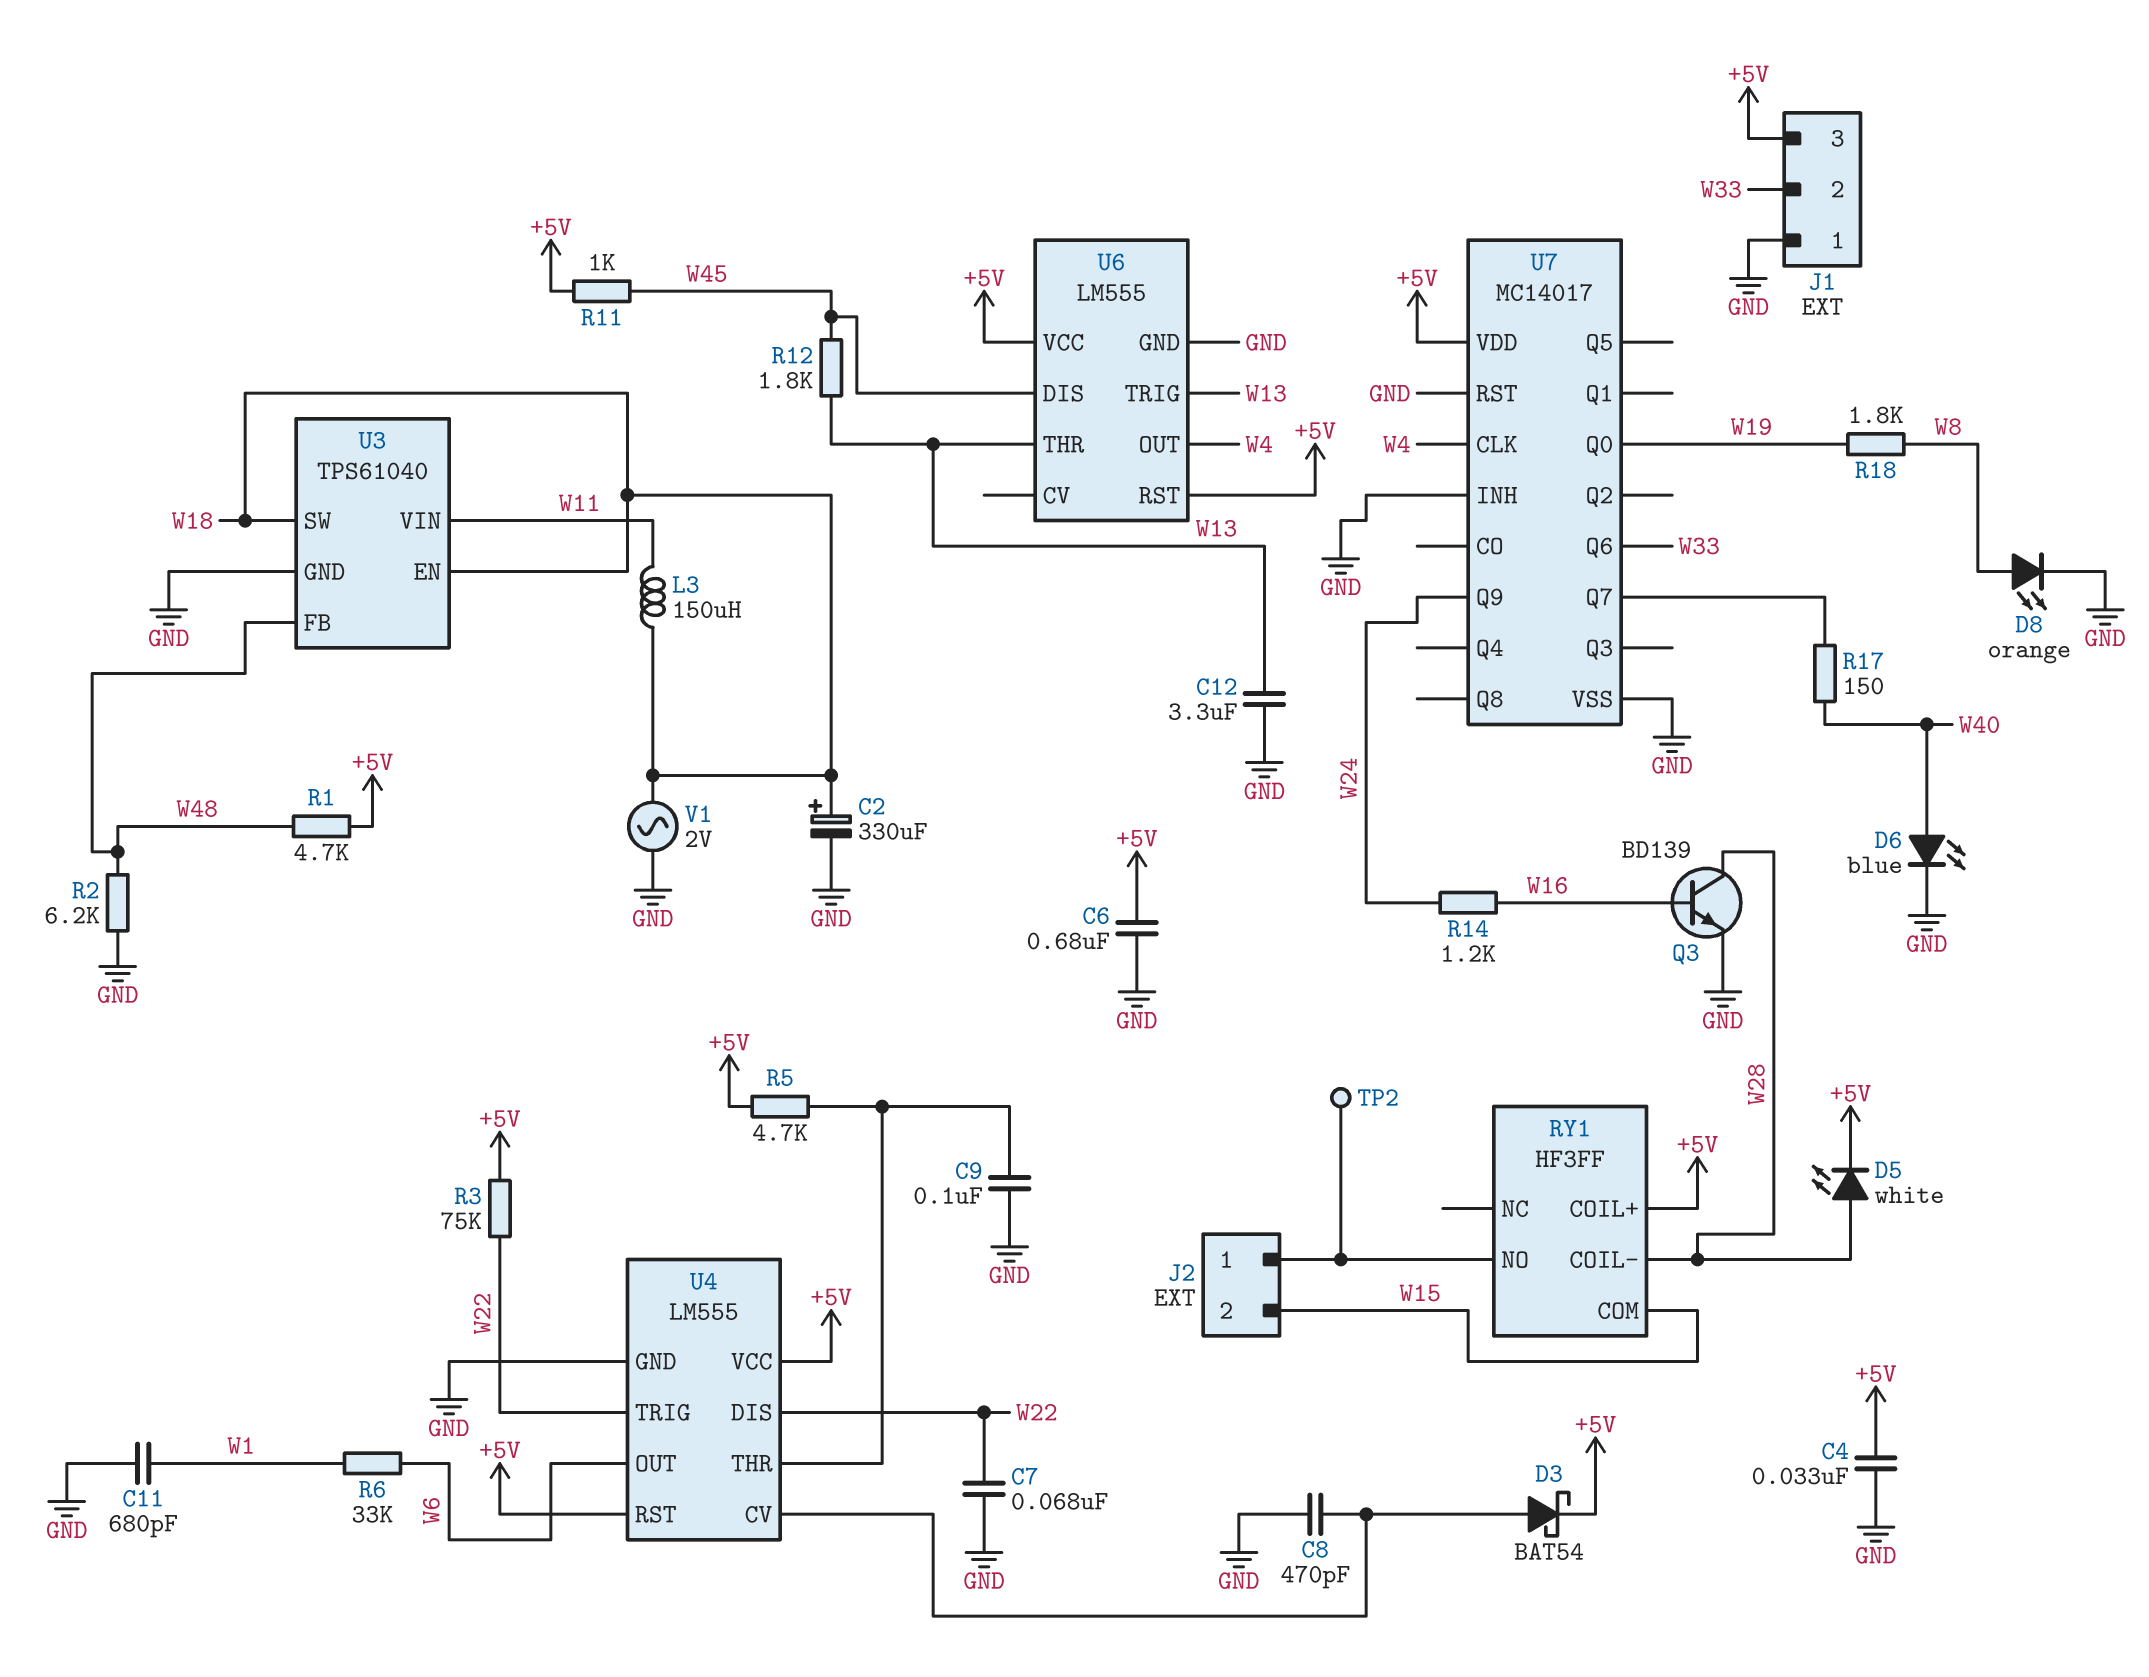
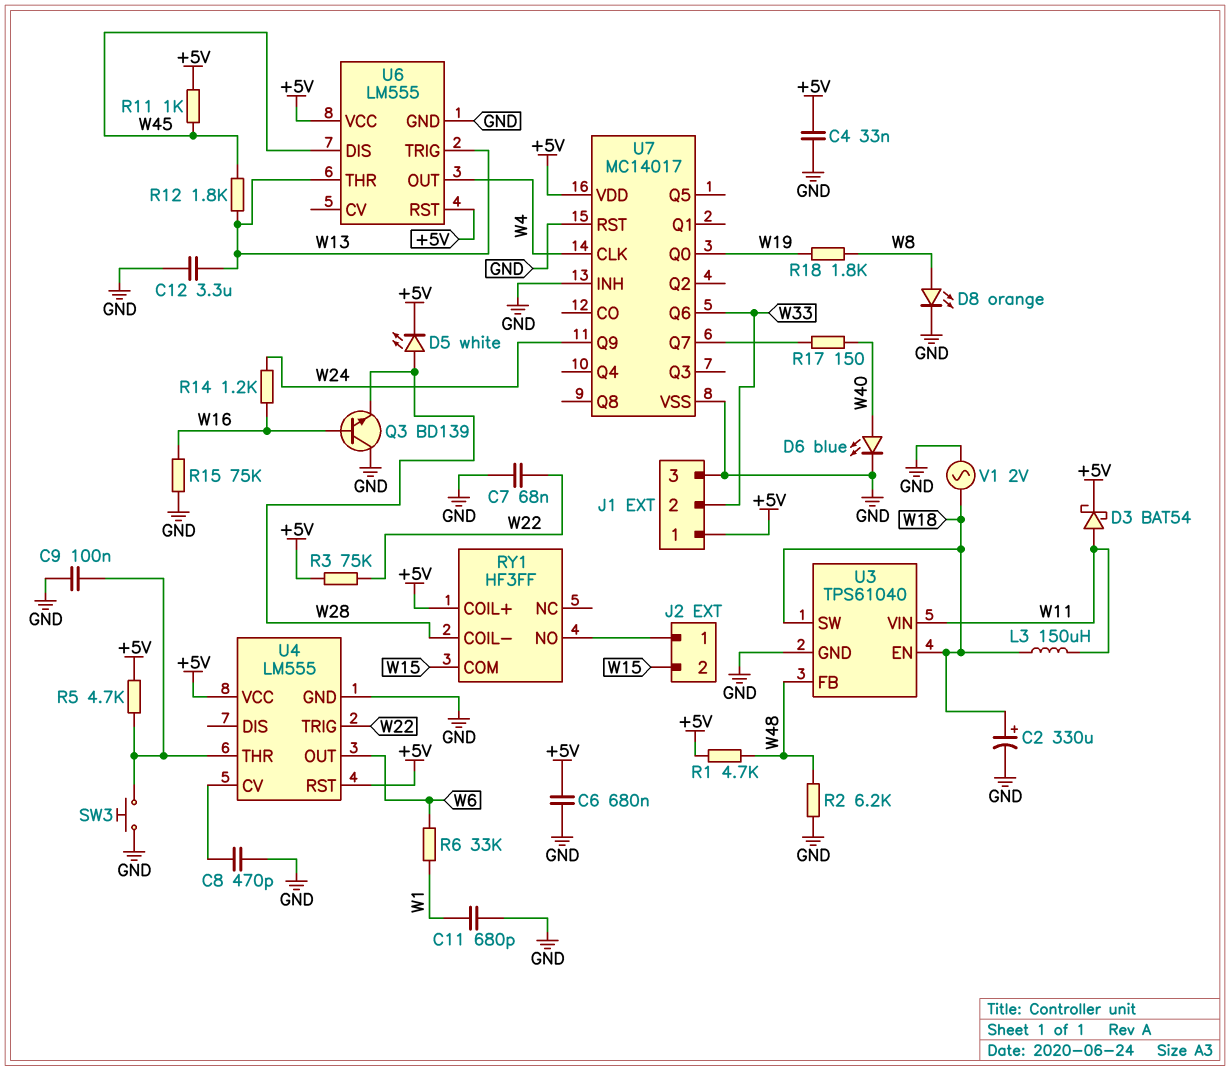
D3: schottky BAT54 (A U4/CV, K +5V) -> schottky BAT54 (A W11, K +5V)
J1 pin 1: GND -> +5V
J1 pin 3: +5V -> GND
Q3: NPN BD139 (B W16, C W28, E GND) -> NPN BD139 (B W16, C GND, E W28)
R15: none -> 75k (GND, W16)
SW3: none -> button (GND, U4/THR)
TP2: test point (J2/1) -> none
U4 pin DIS: W22 -> none

